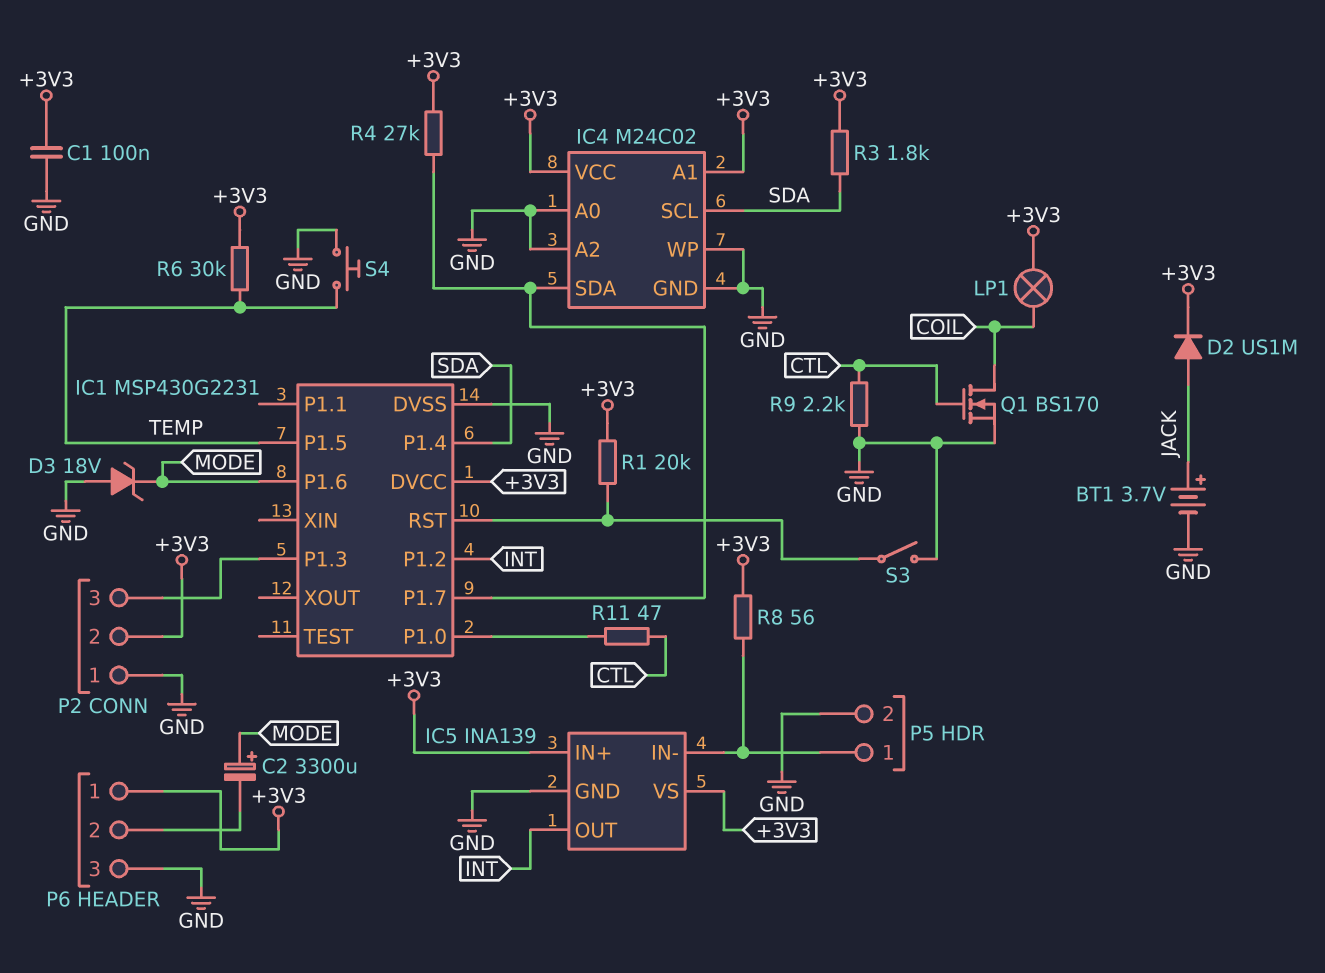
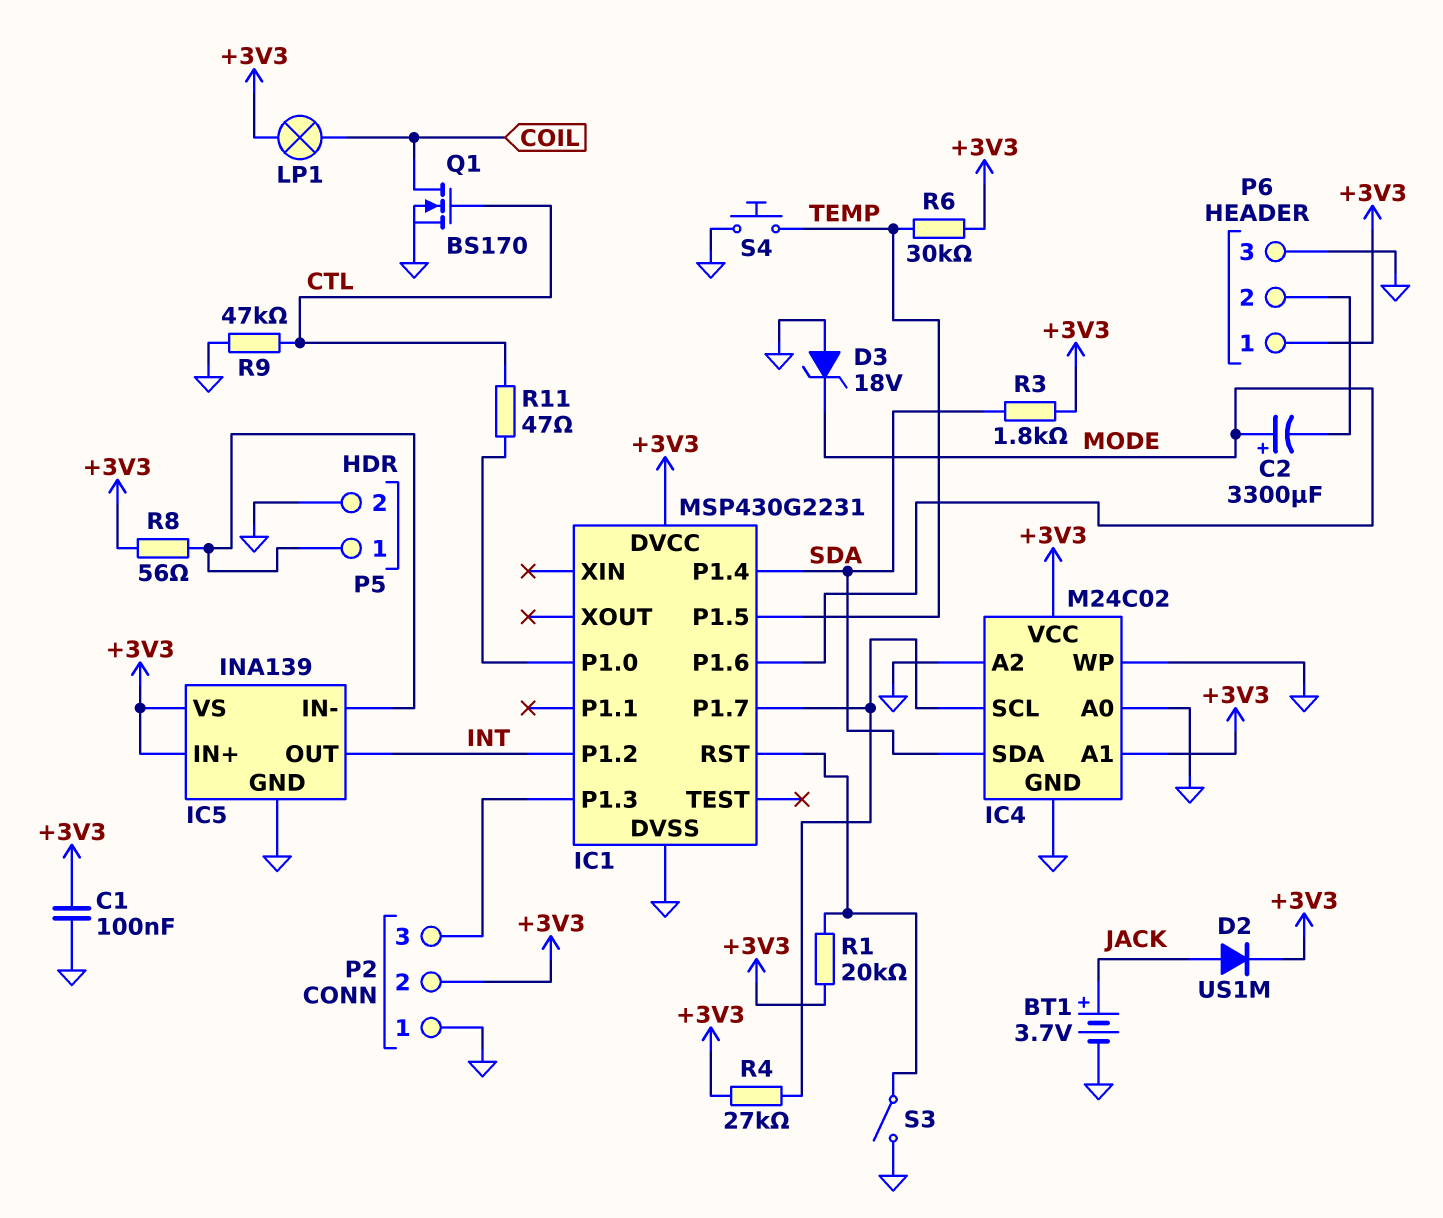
IC4 pin SCL: SDA -> IC1/P1.7
IC4 pin SDA: IC1/P1.7 -> SDA
R9: 2.2k (CTL, GND) -> 47k (CTL, GND)

